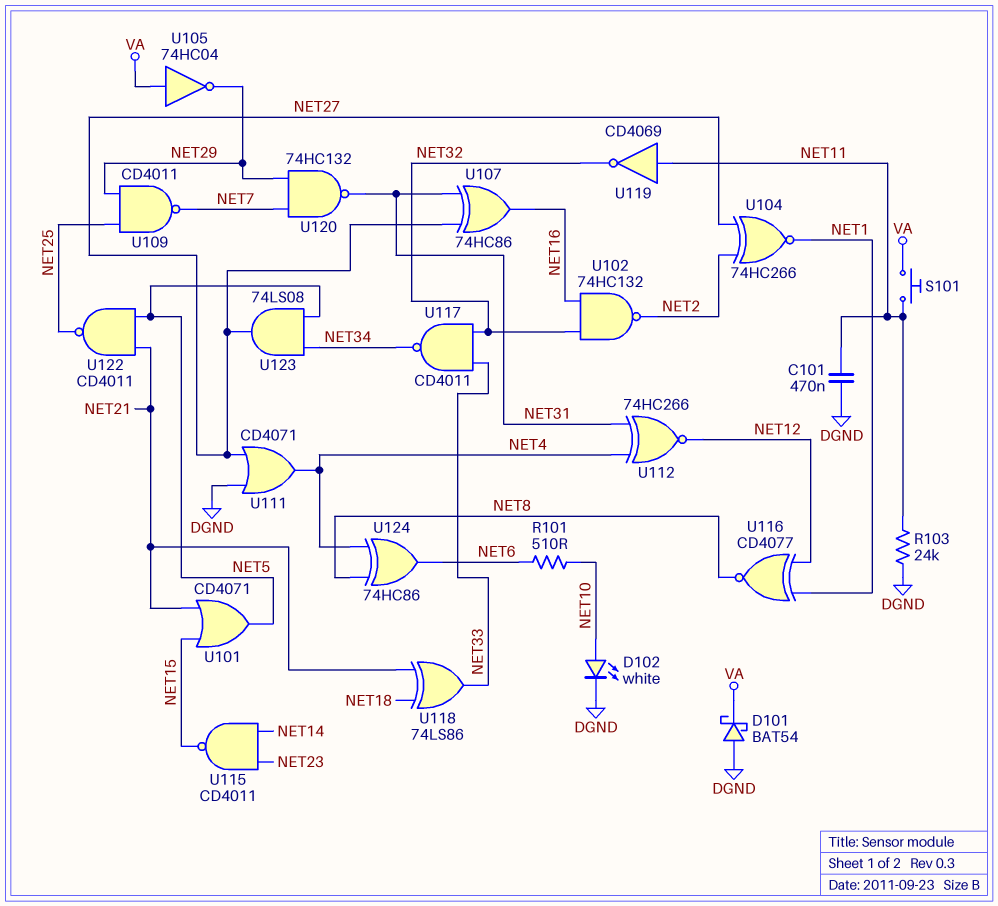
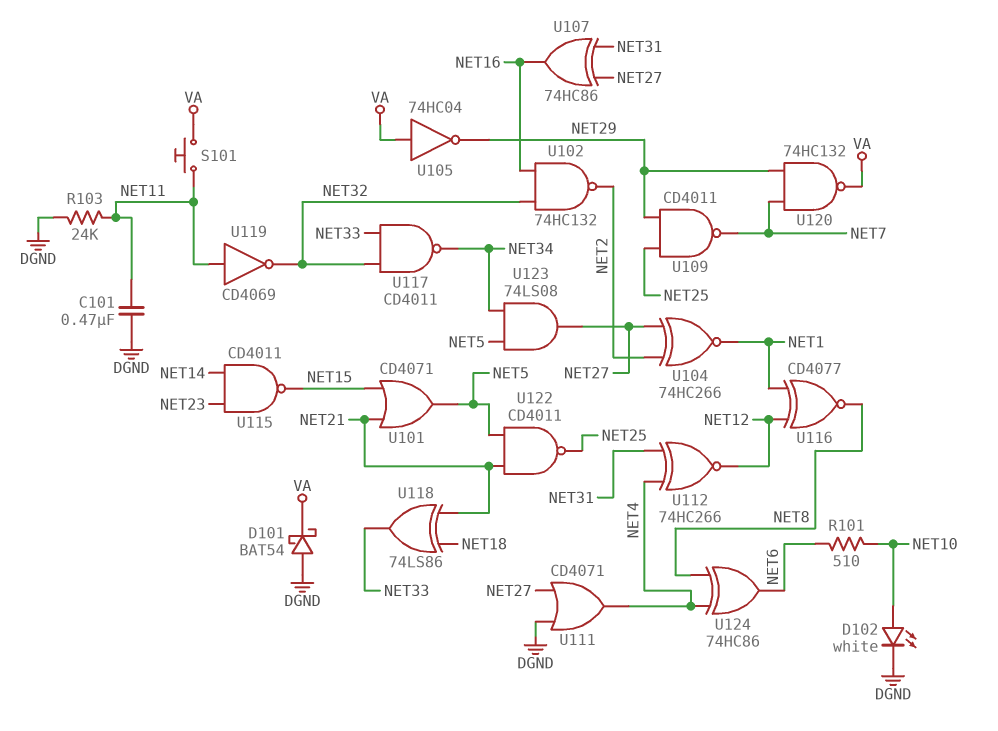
U120: NAND 74HC132 (in NET7, in NET29, out NET31) -> NAND 74HC132 (in NET7, in NET29, out VA)

